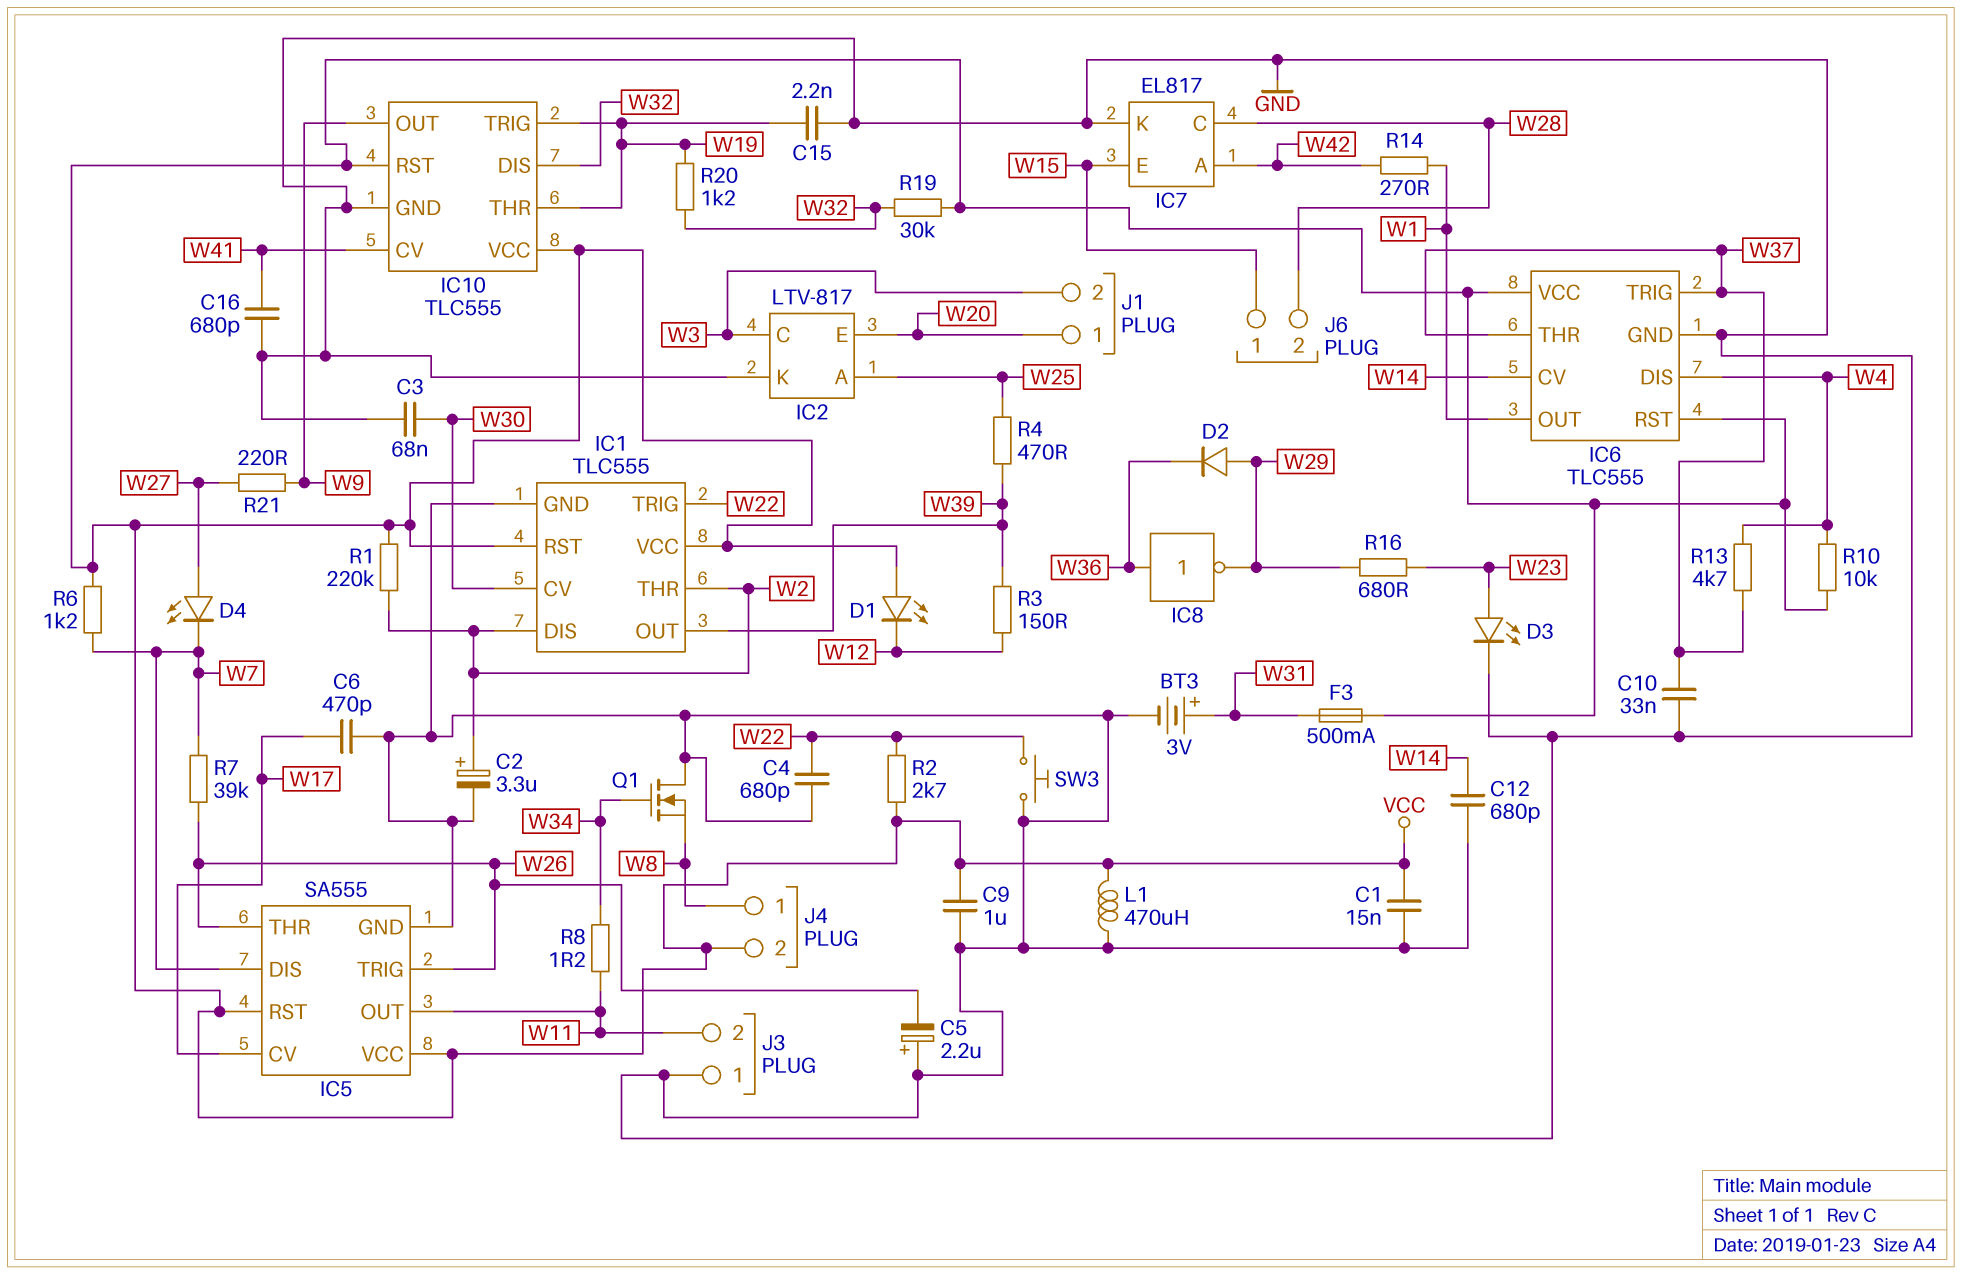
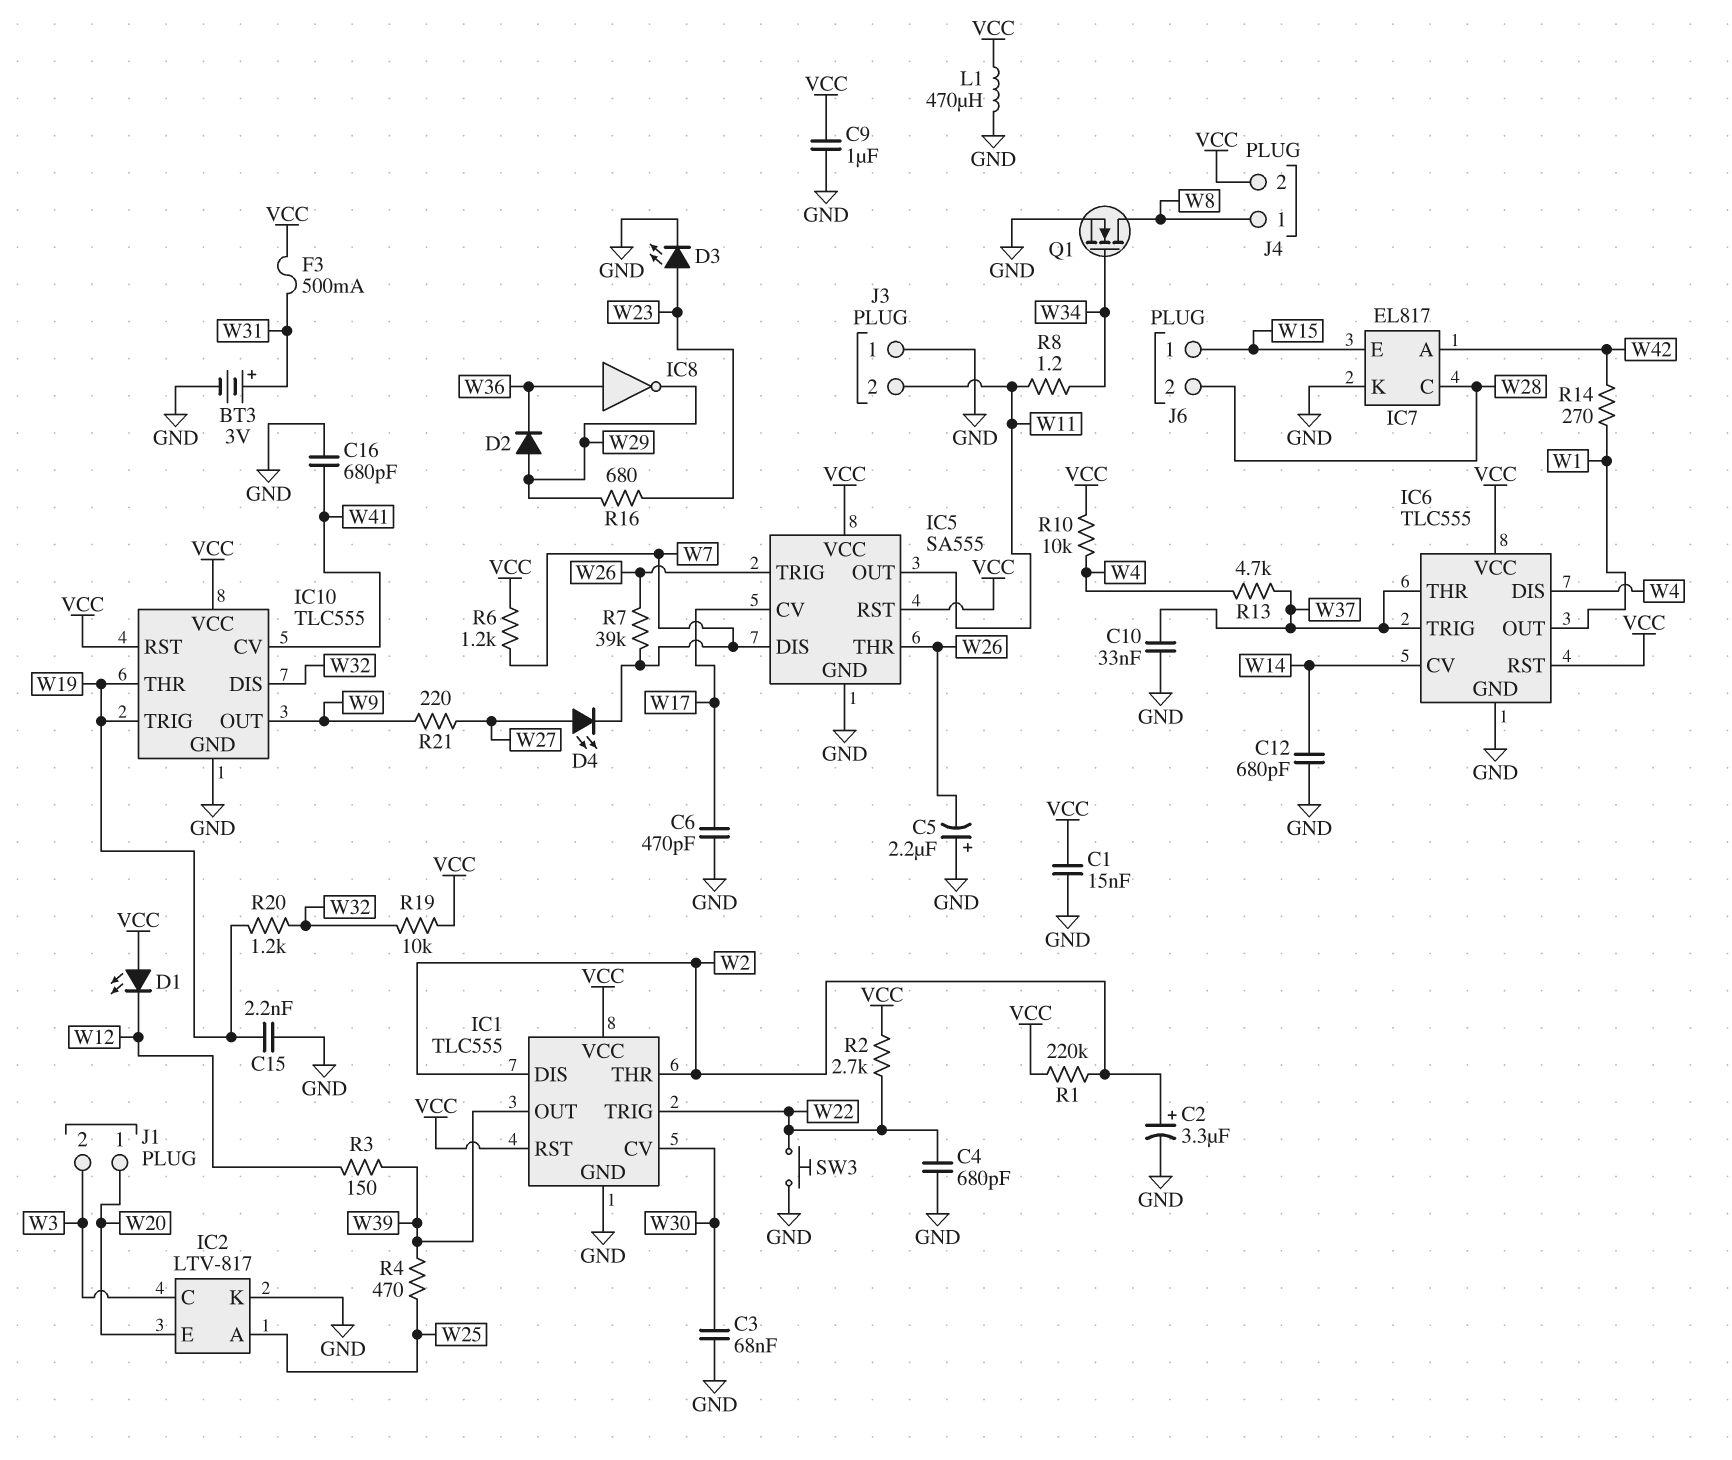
Q1: NMOS (G W34, D GND, S W8) -> NMOS (G W34, D W8, S GND)
R19: 30k (VCC, W32) -> 10k (VCC, W32)

